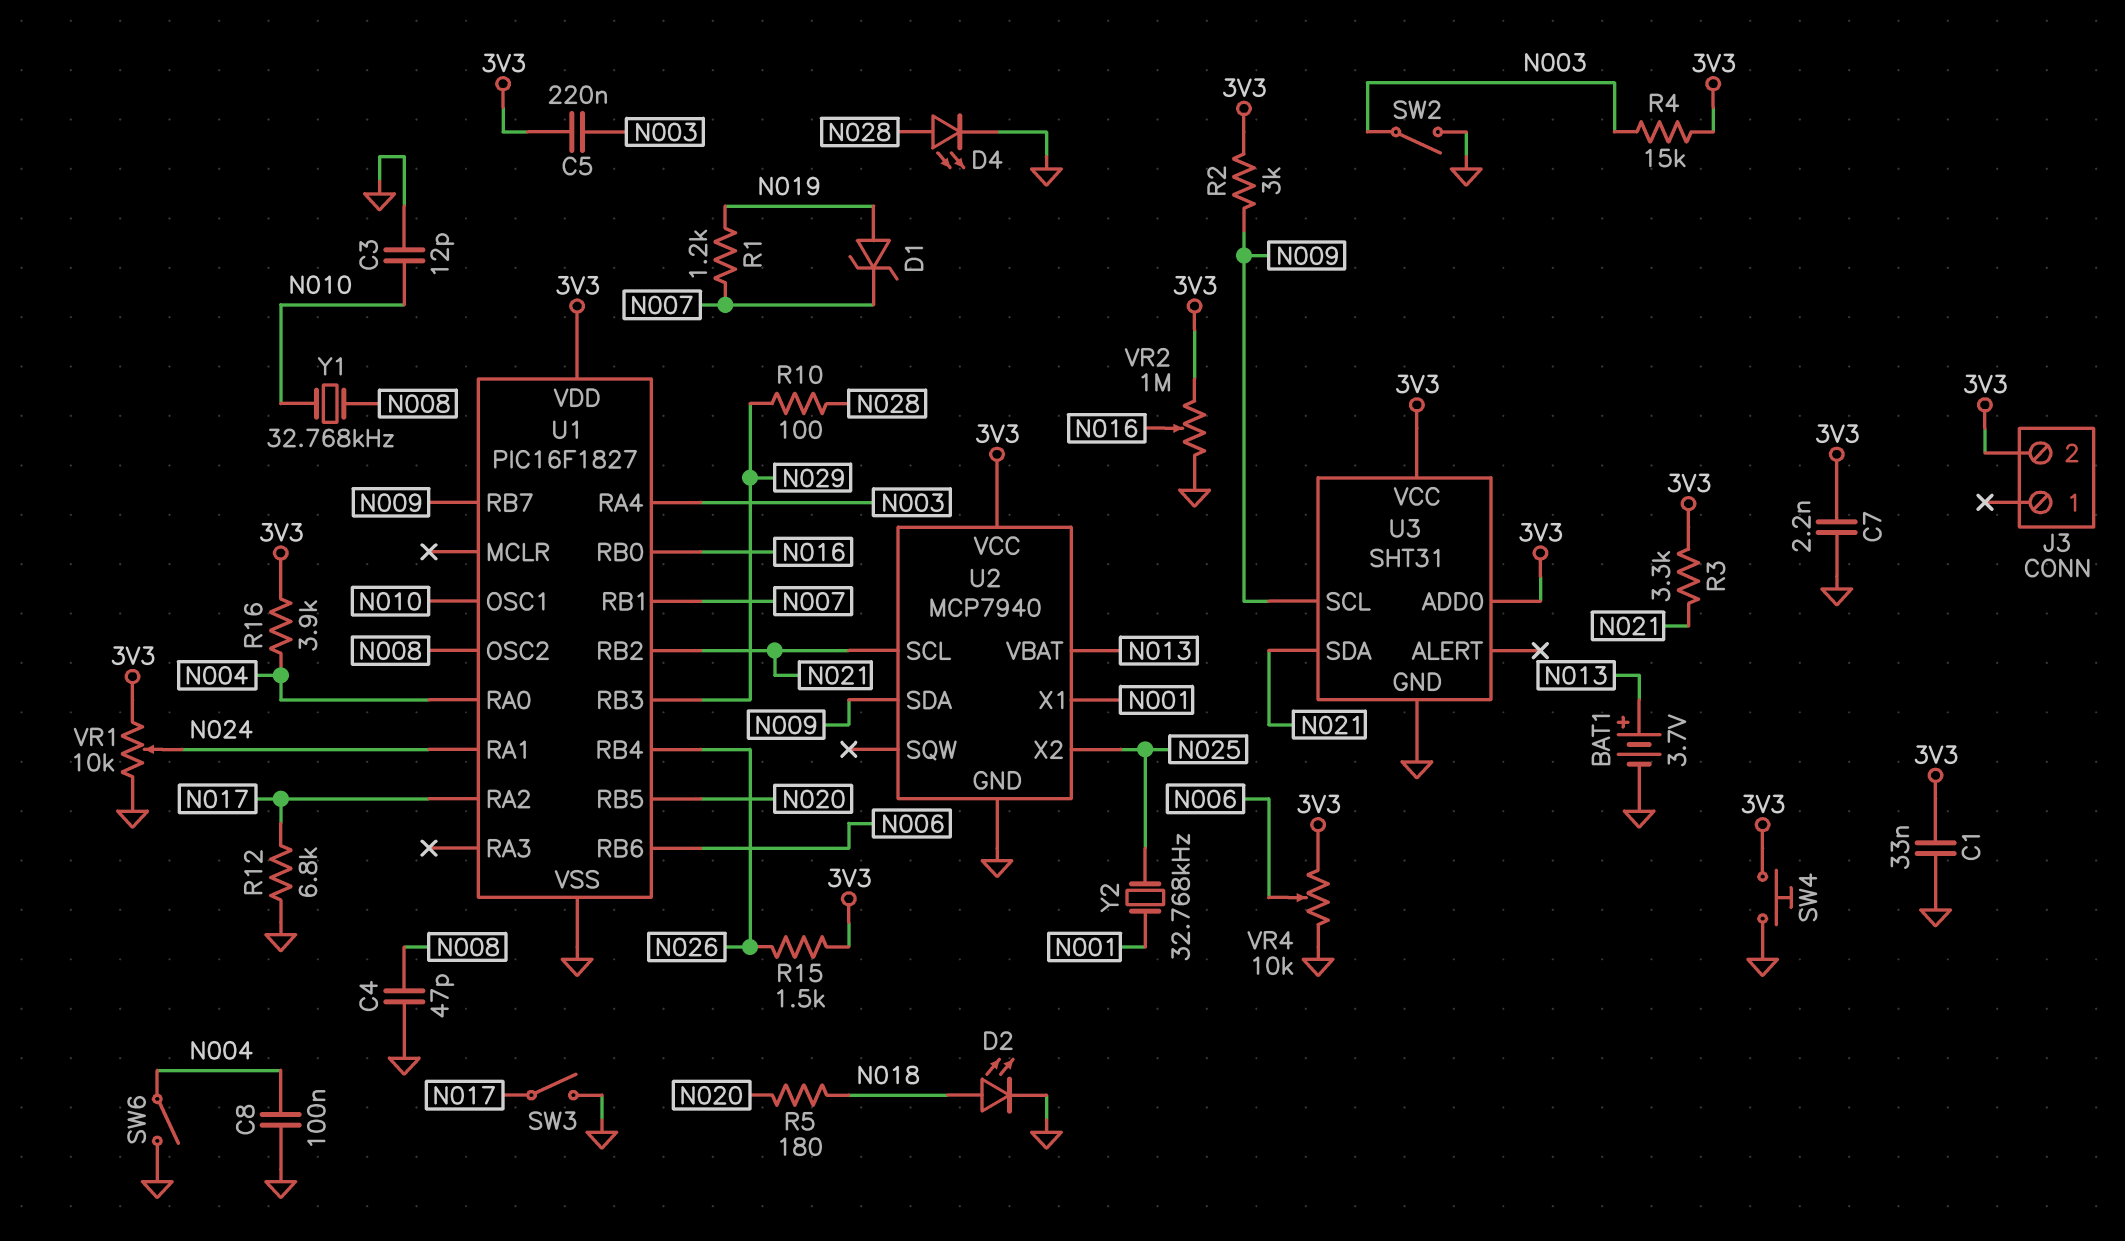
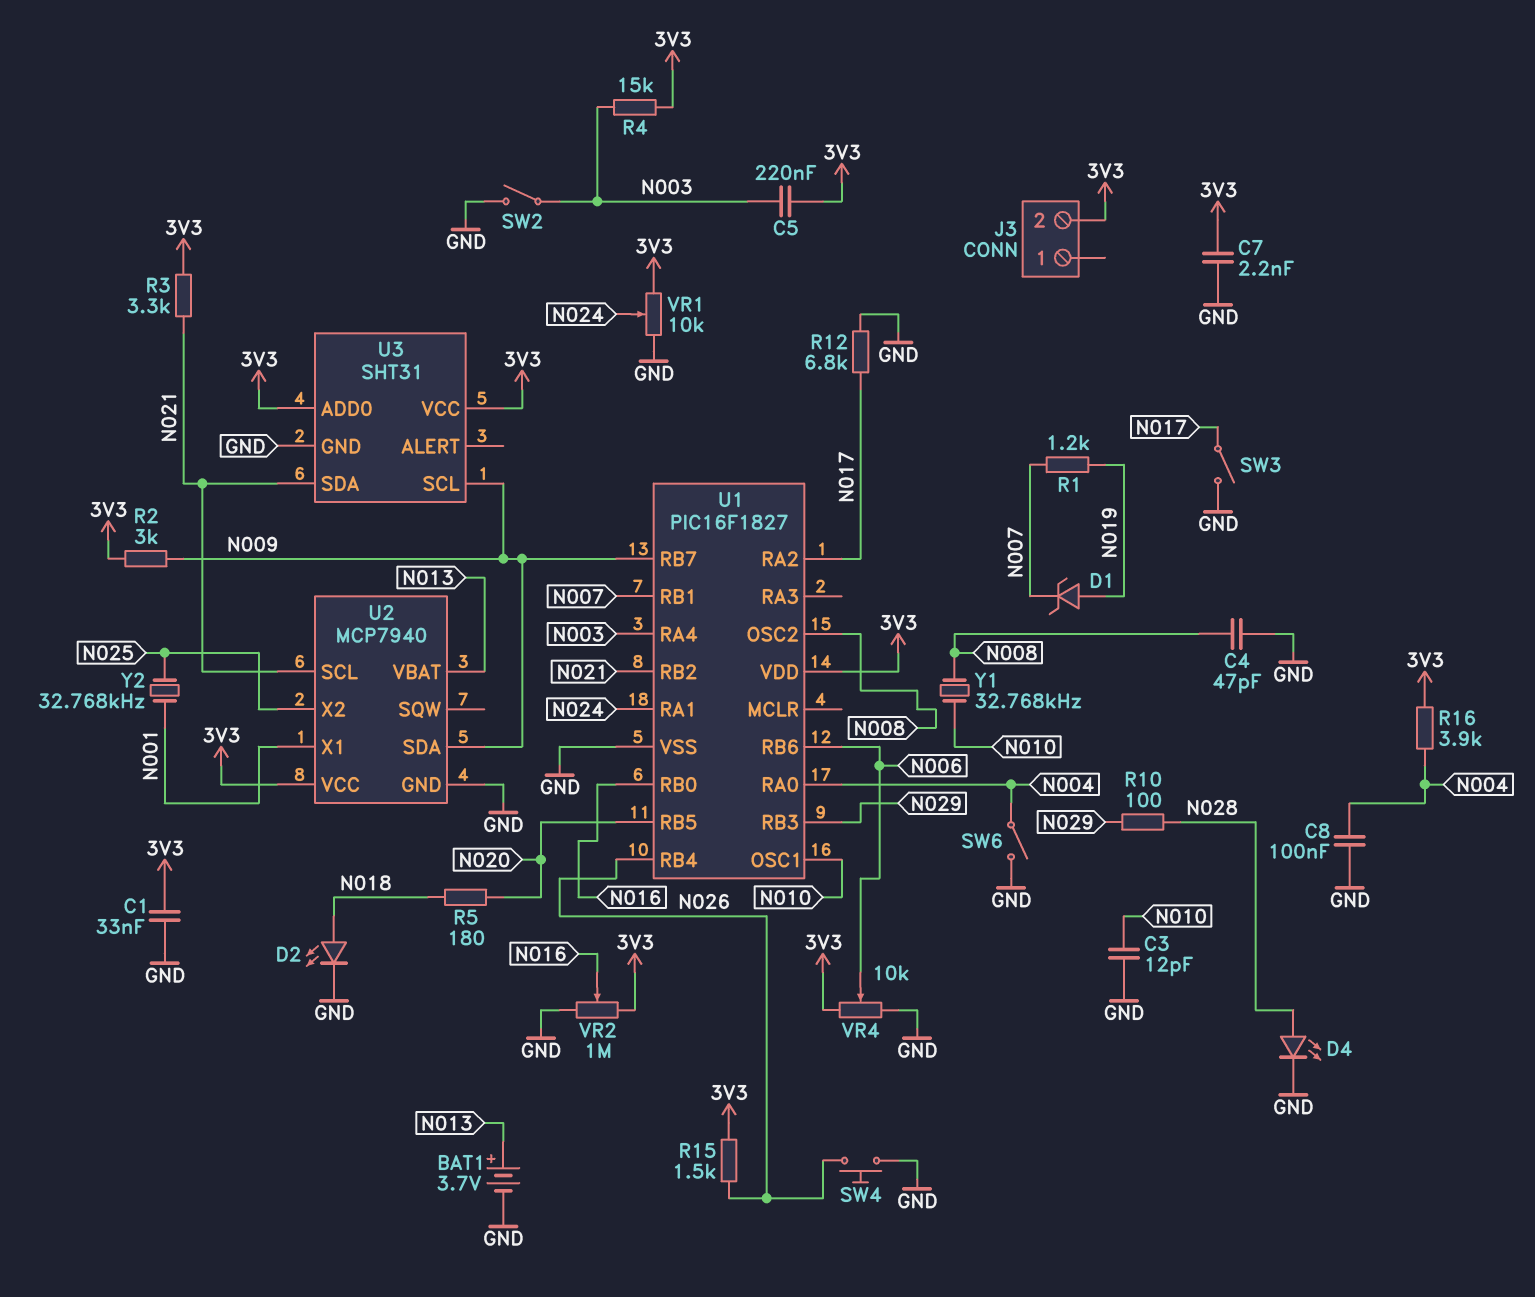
SW4: button (3V3, GND) -> button (GND, N026)

